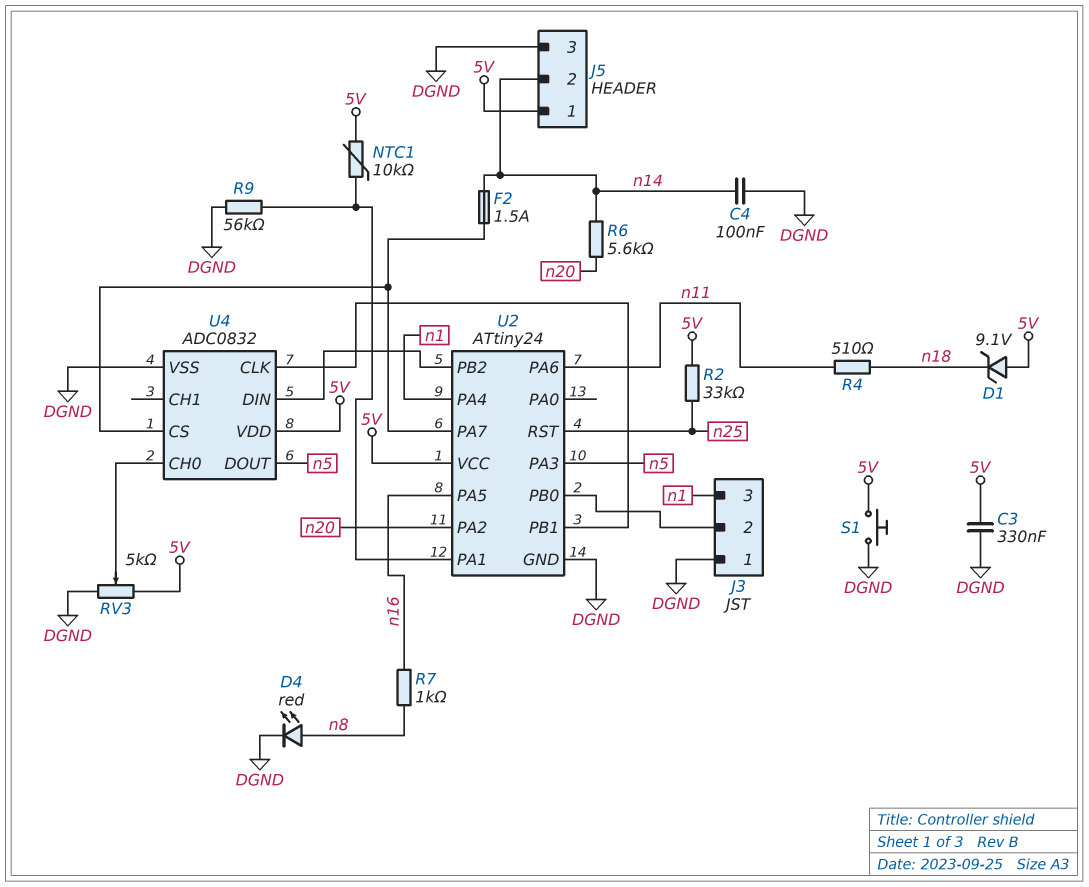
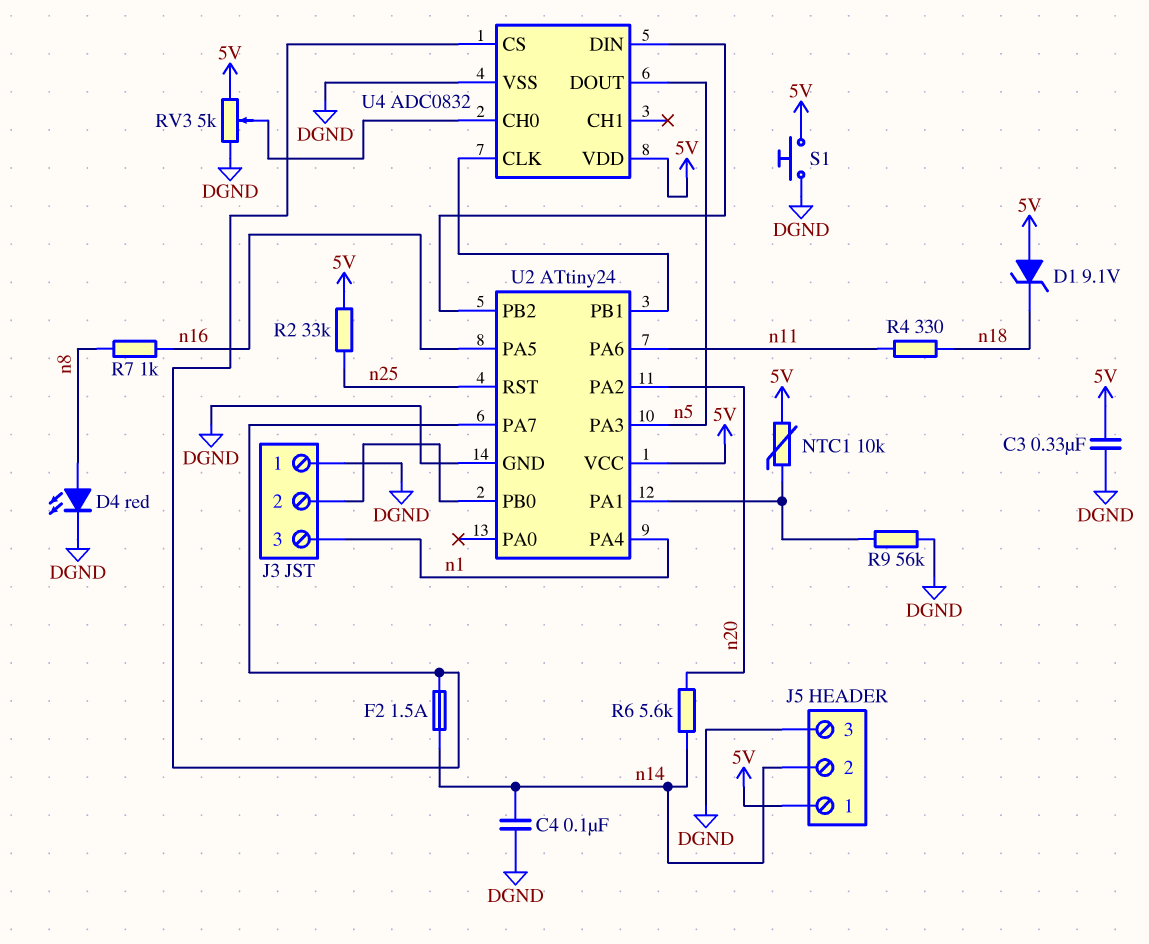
R4: 510 (n11, n18) -> 330 (n11, n18)

